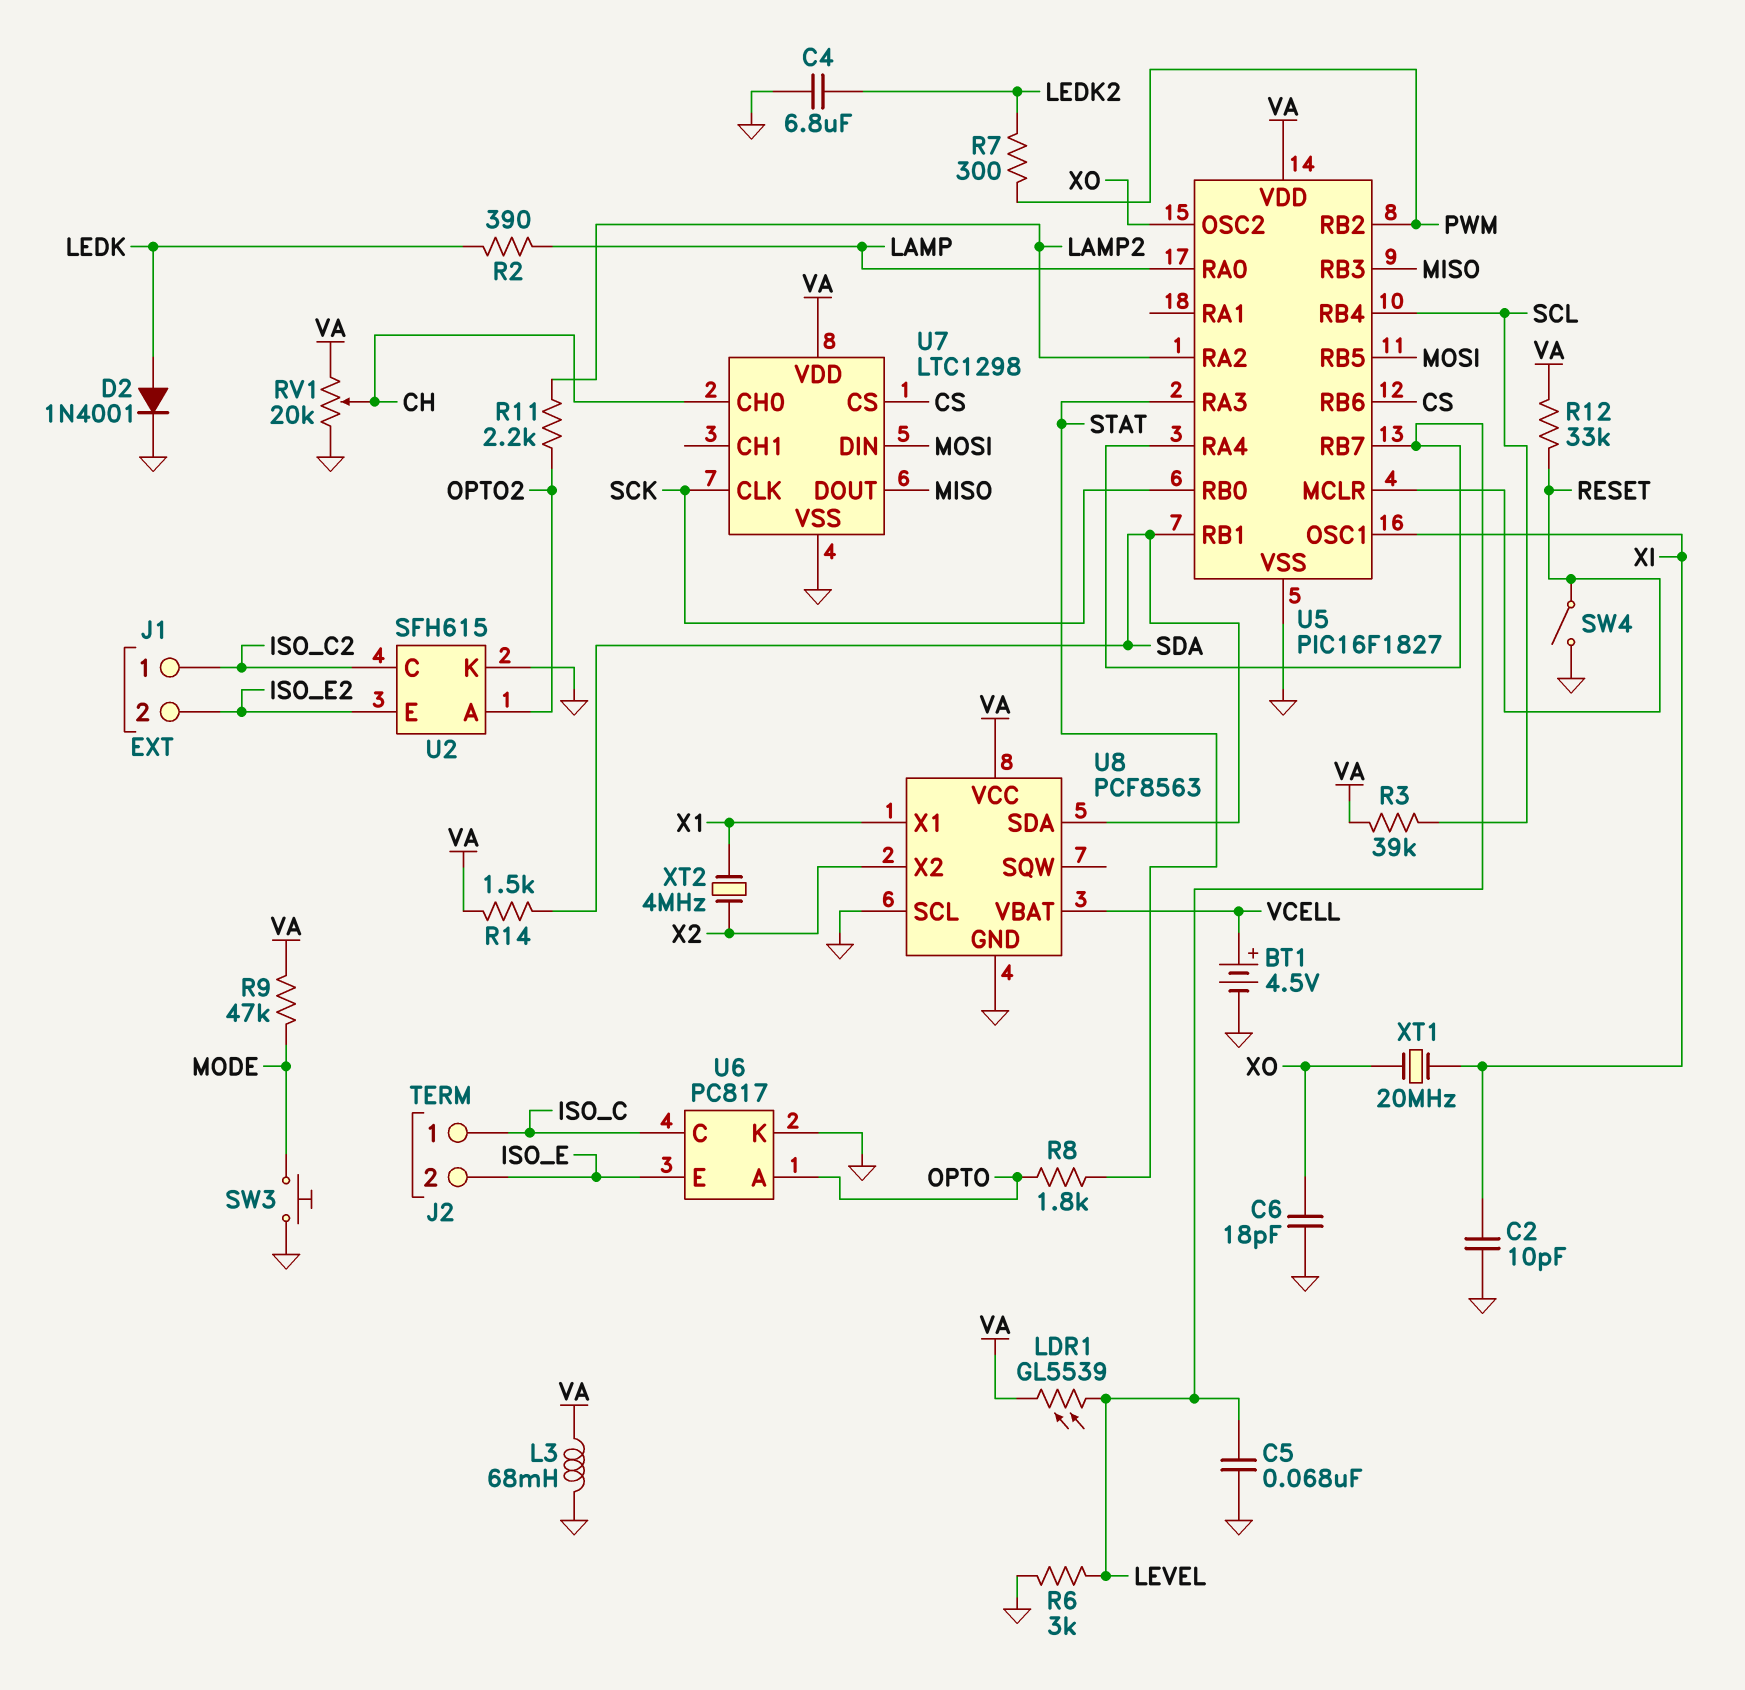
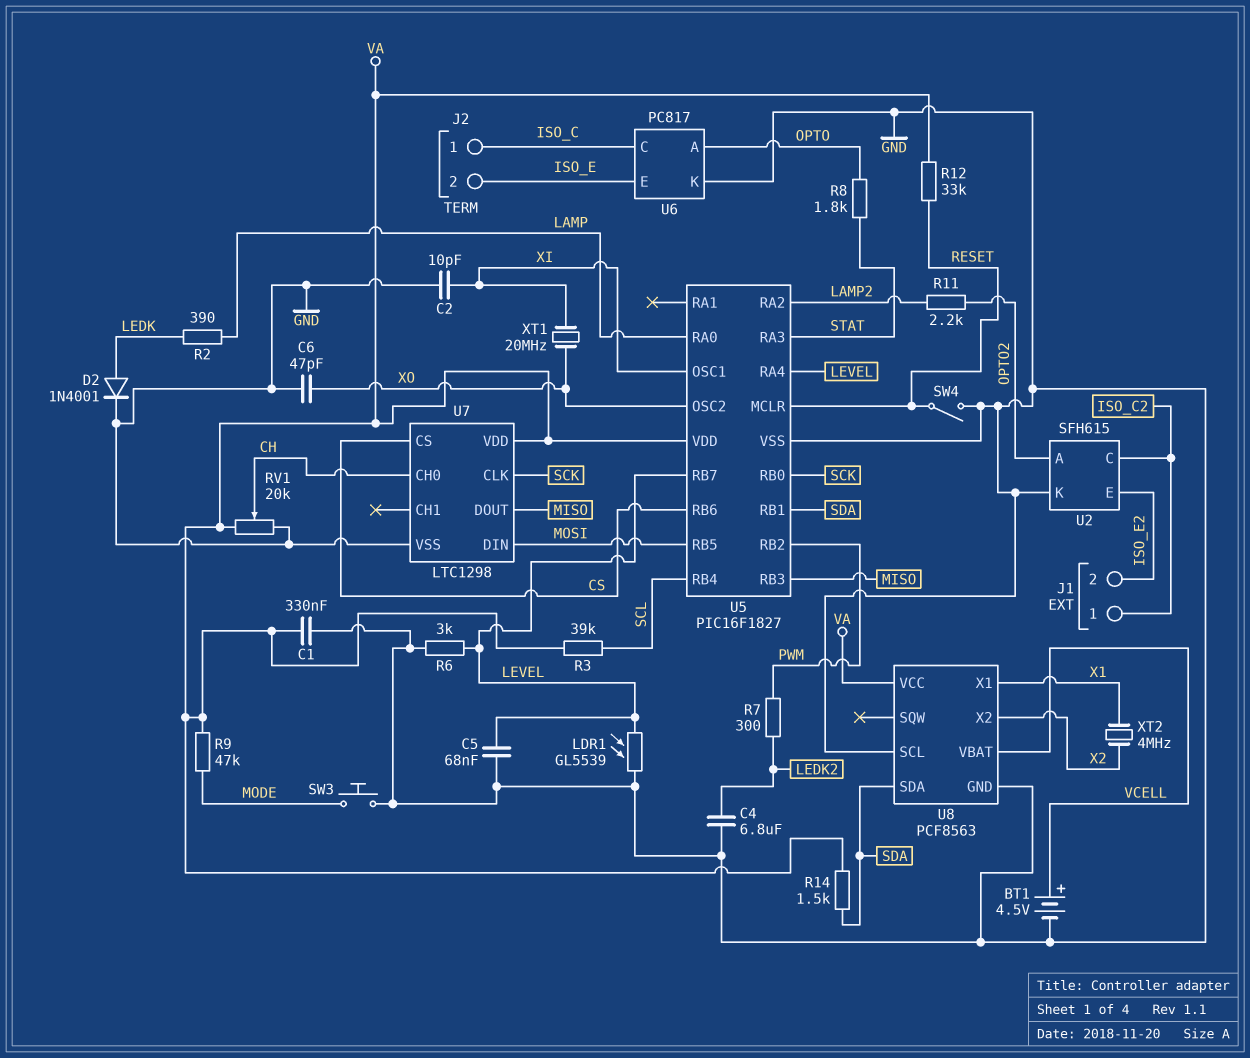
C1: none -> 330nF (GND, VA)
C6: 18pF (GND, XO) -> 47pF (GND, XO)
L3: 68mH (GND, VA) -> none
LDR1: GL5539 (LEVEL, VA) -> GL5539 (GND, LEVEL)

